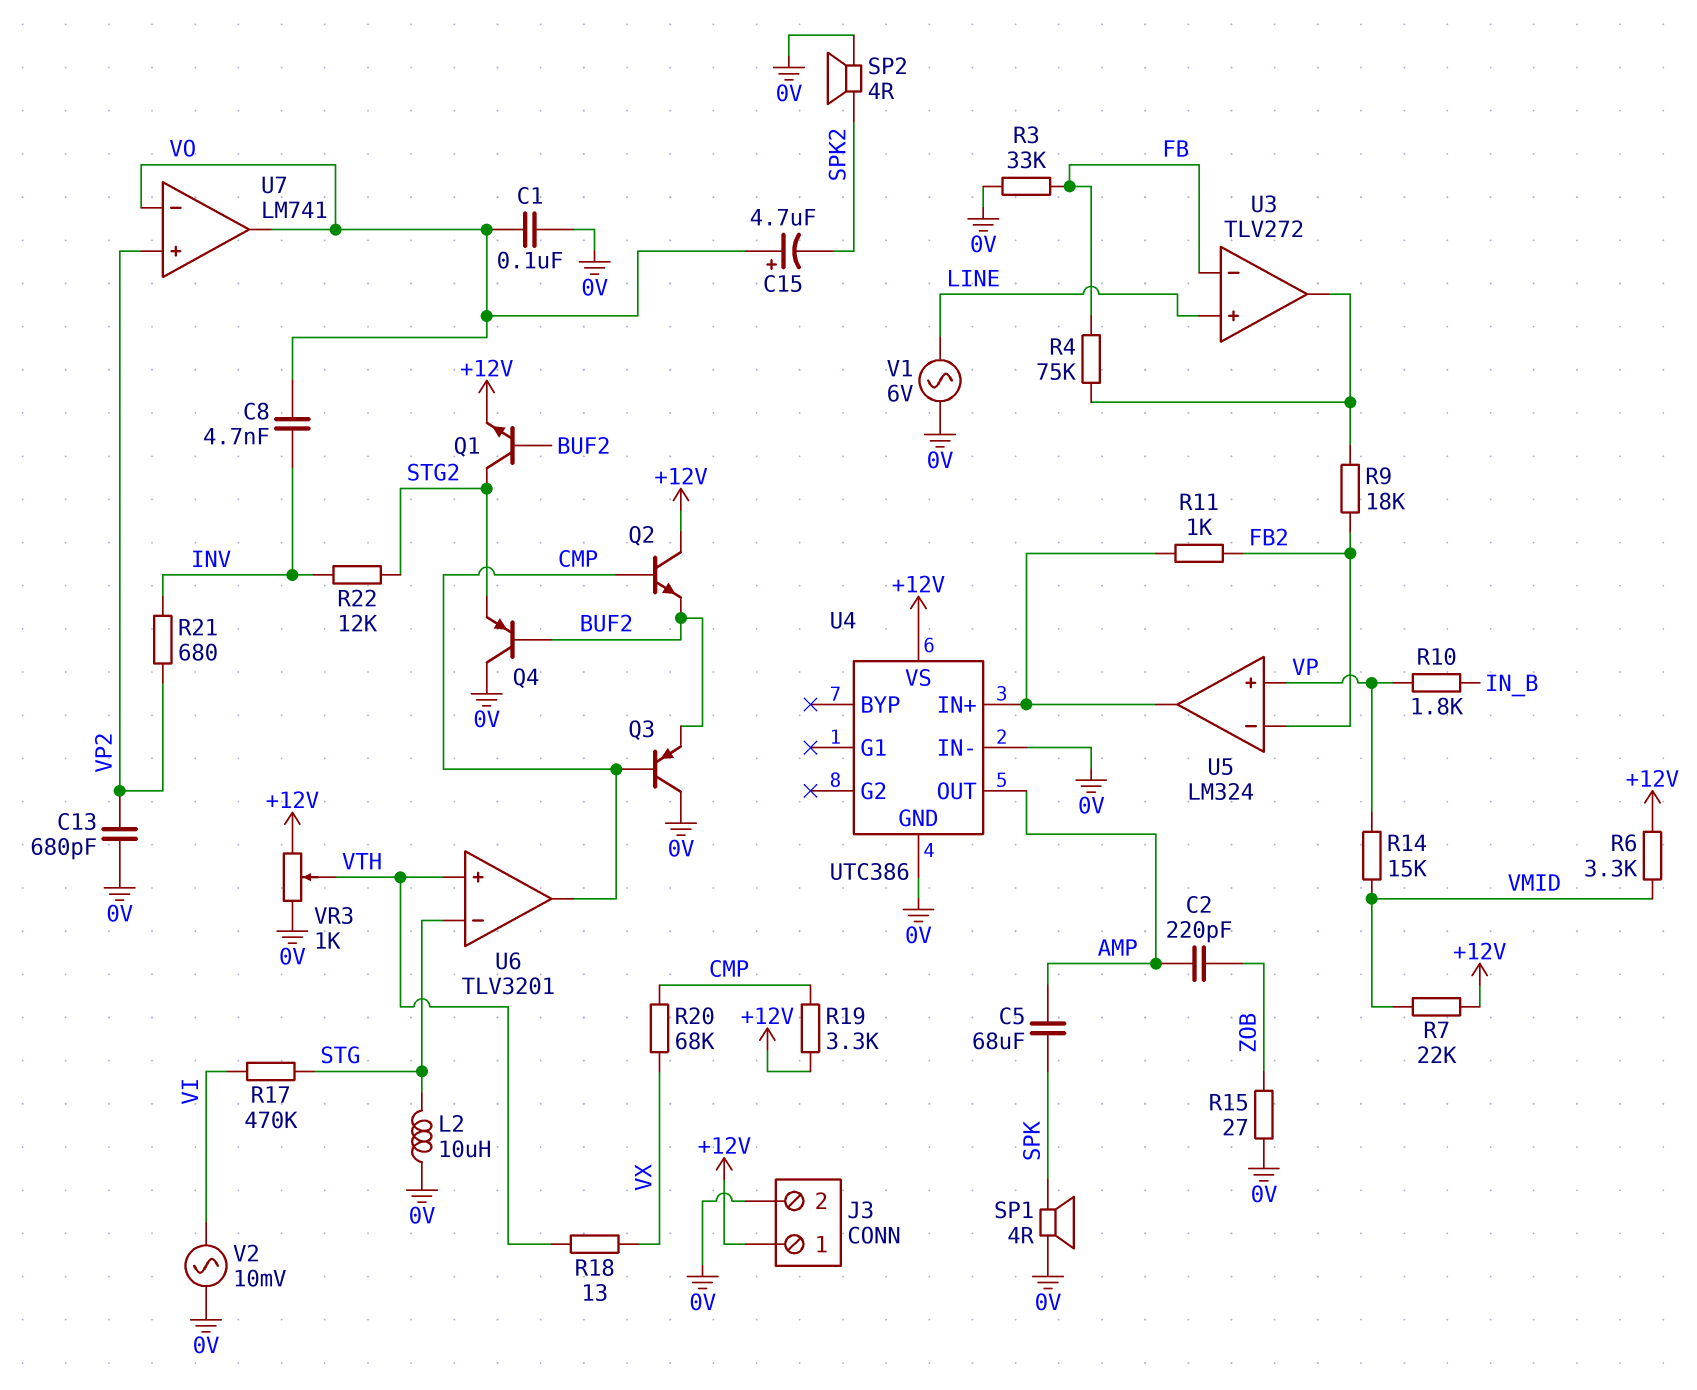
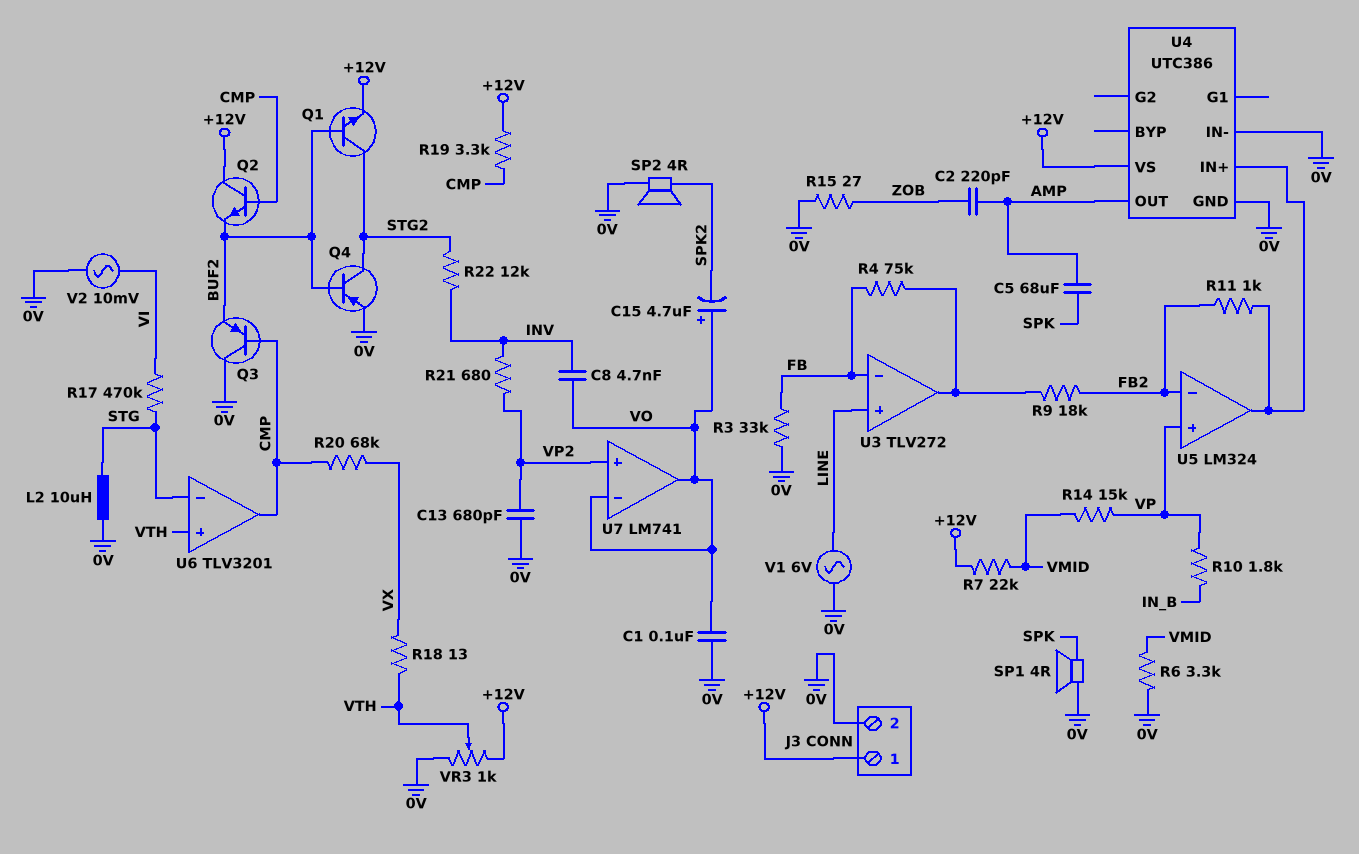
Q4: PNP (B BUF2, C 0V, E STG2) -> PNP (B BUF2, C STG2, E 0V)
R6: 3.3k (+12V, VMID) -> 3.3k (0V, VMID)

